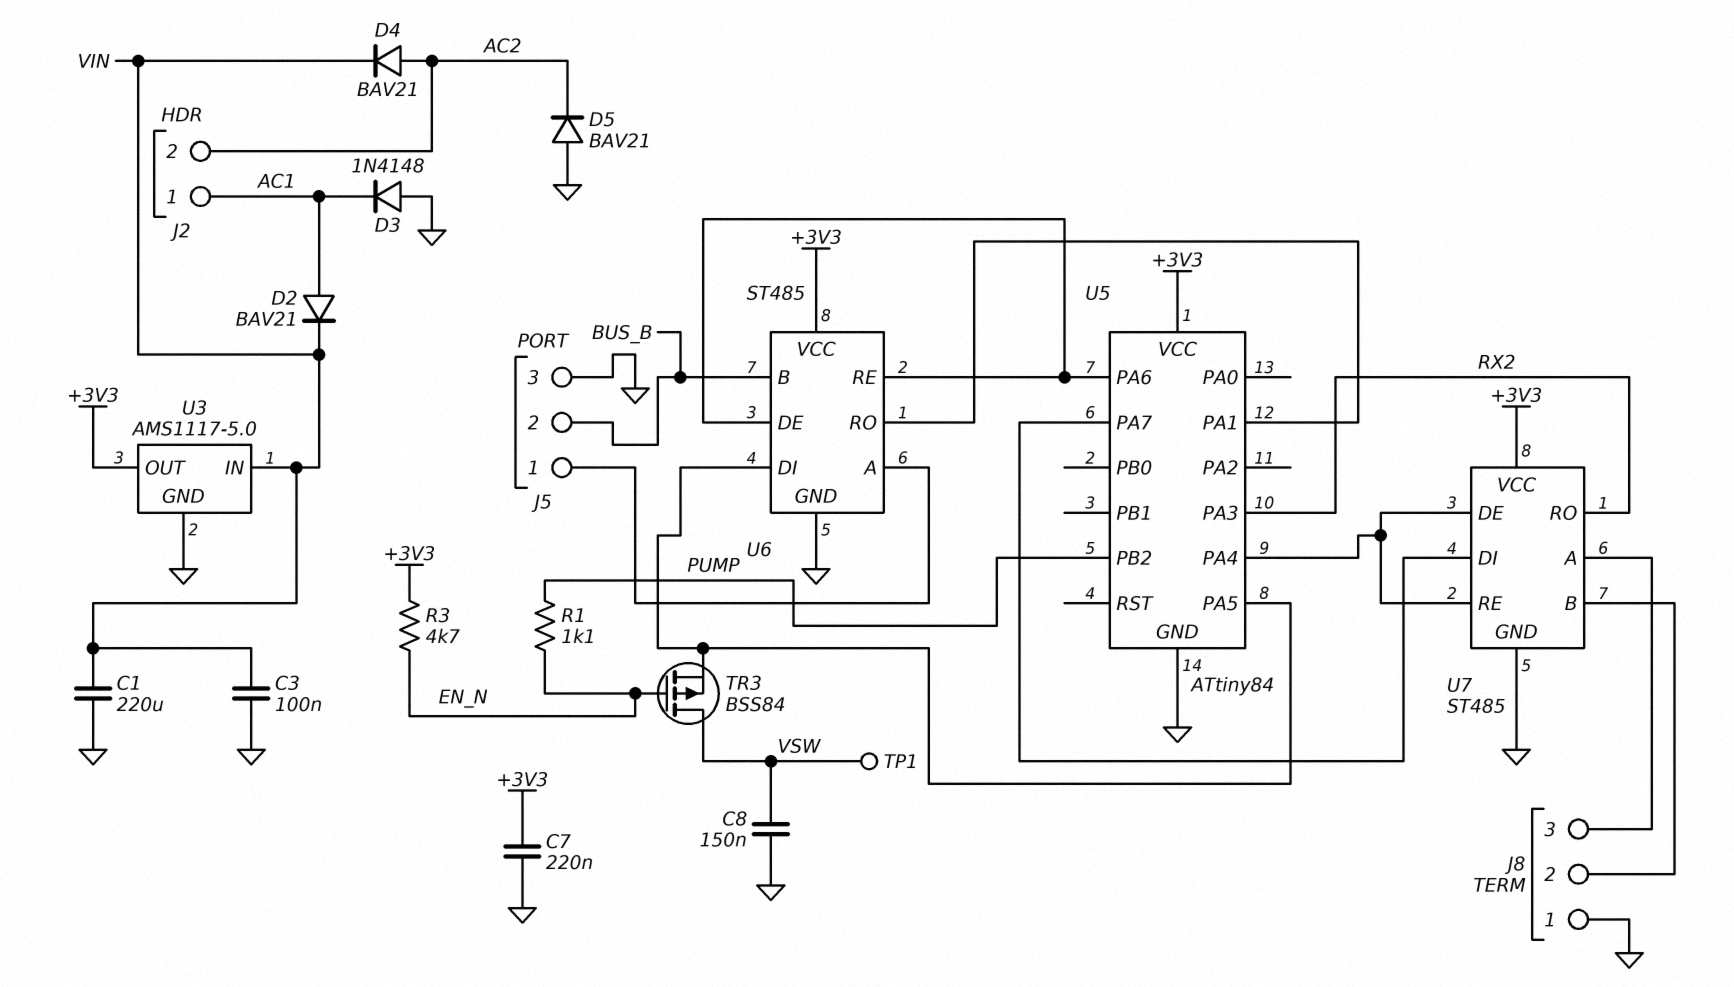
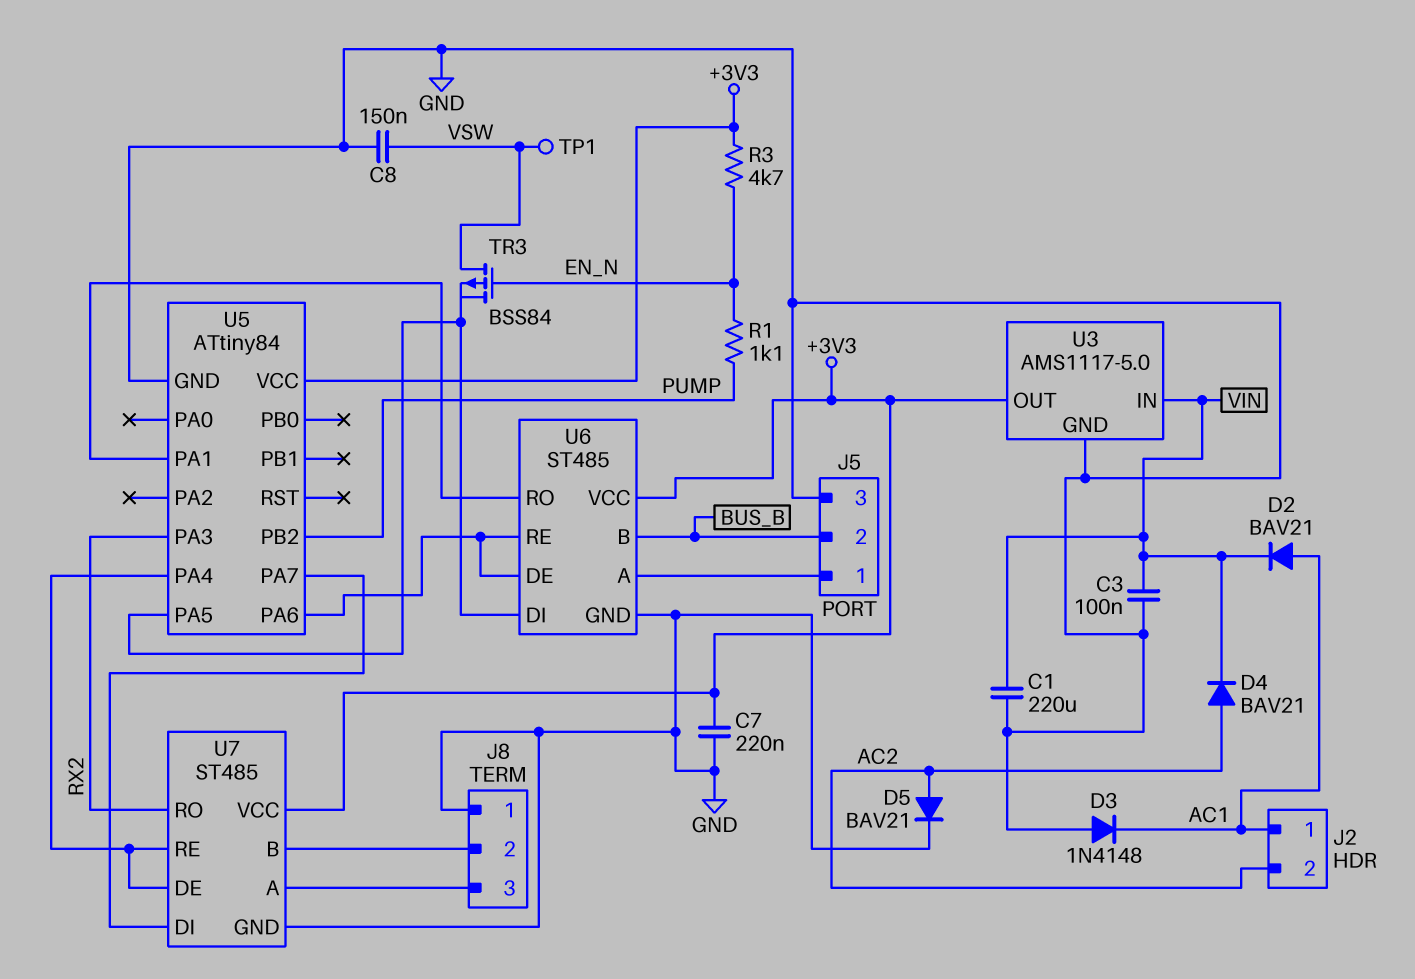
D5: diode BAV21 (A GND, K AC2) -> diode BAV21 (A AC2, K GND)

